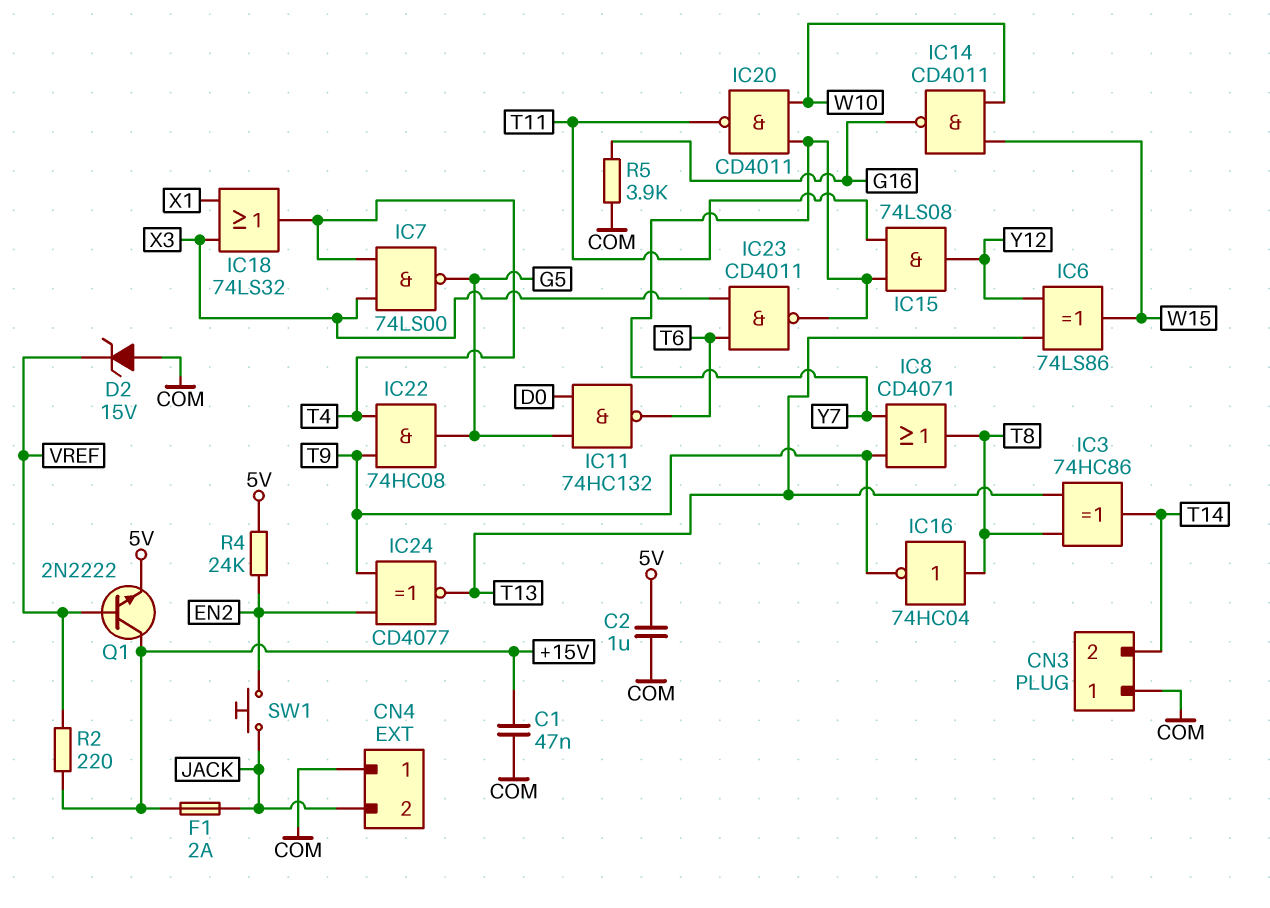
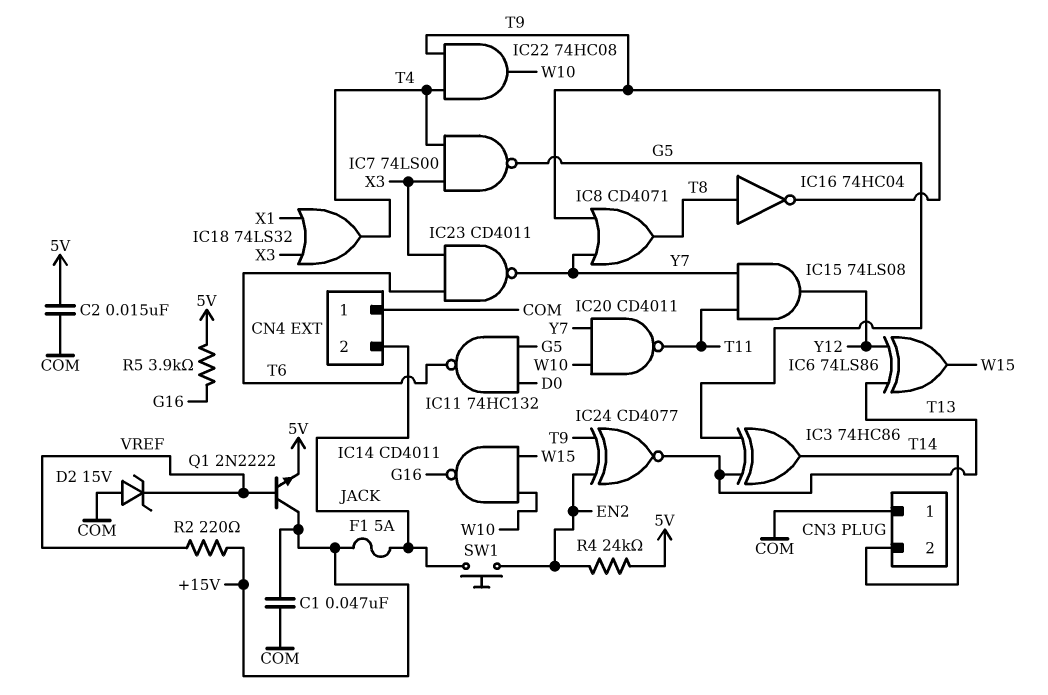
C2: 1uF (5V, COM) -> 15nF (5V, COM)
F1: 2A (+15V, JACK) -> 5A (+15V, JACK)
IC3: XOR 74HC86 (in T8, in T13, out T14) -> XOR 74HC86 (in G5, in T13, out T14)
IC22: AND 74HC08 (in T4, in T9, out G5) -> AND 74HC08 (in T4, in T9, out W10)
R5: 3.9k (COM, G16) -> 3.9k (5V, G16)

